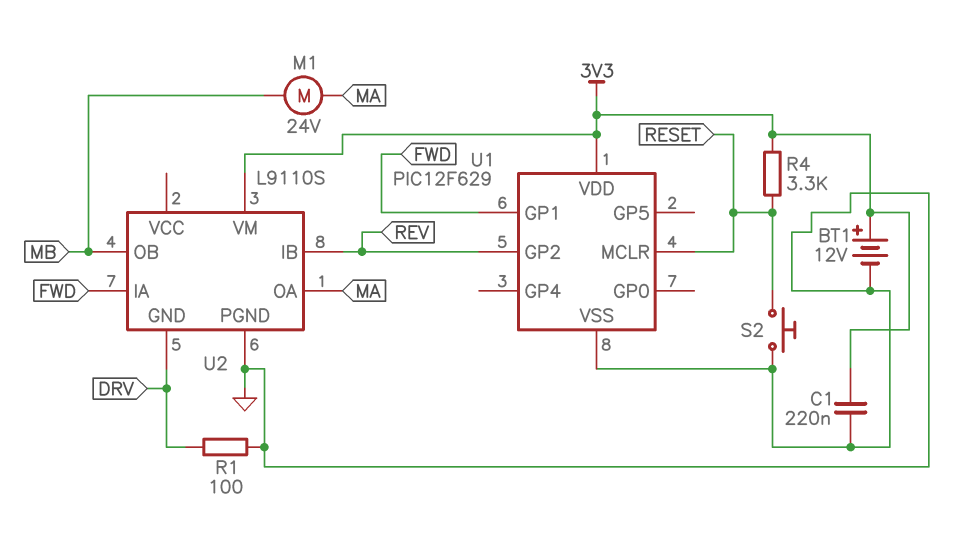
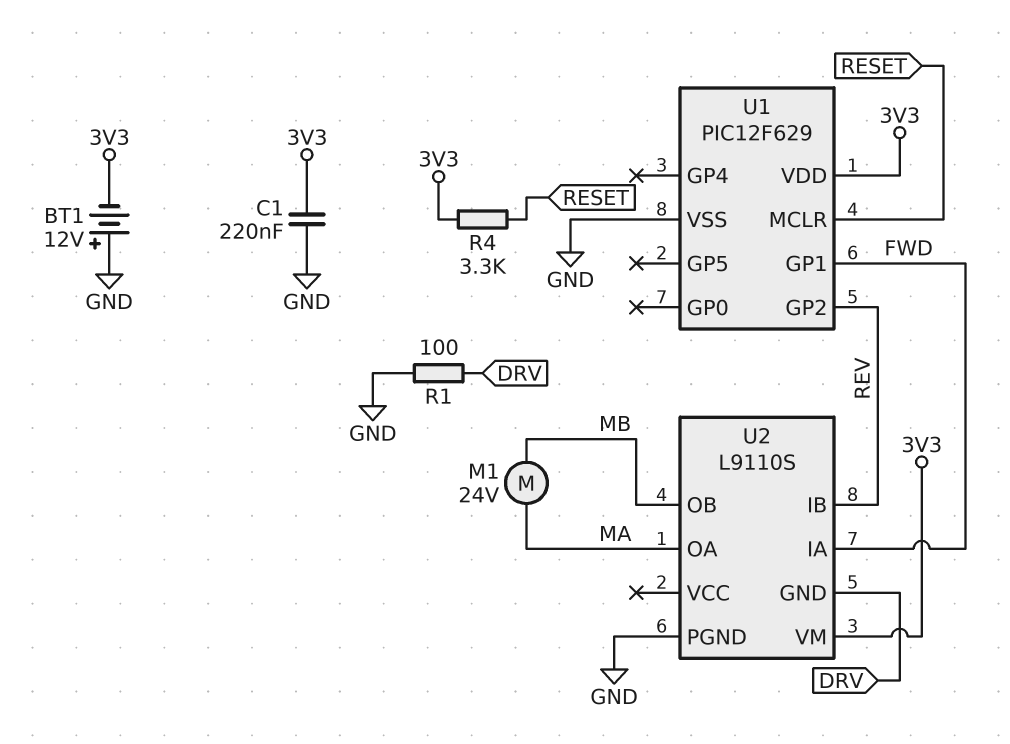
BT1: 12V (plus 3V3, minus GND) -> 12V (plus GND, minus 3V3)
S2: button (GND, RESET) -> none

